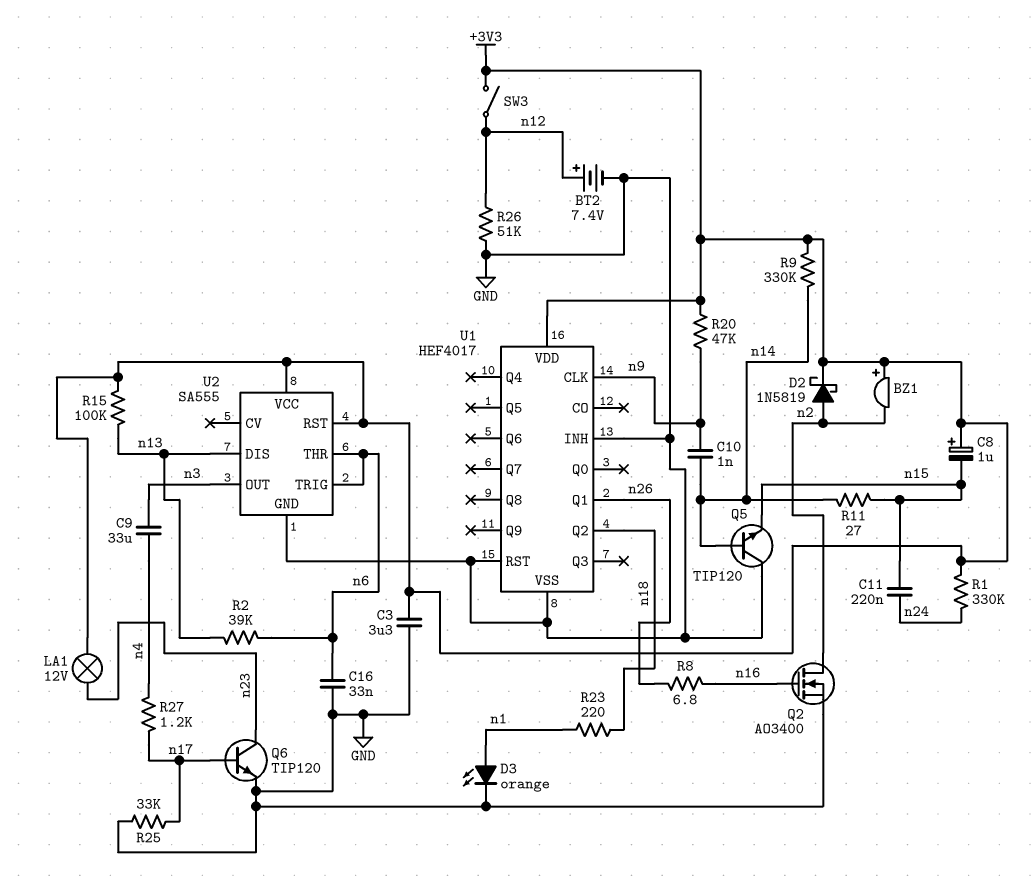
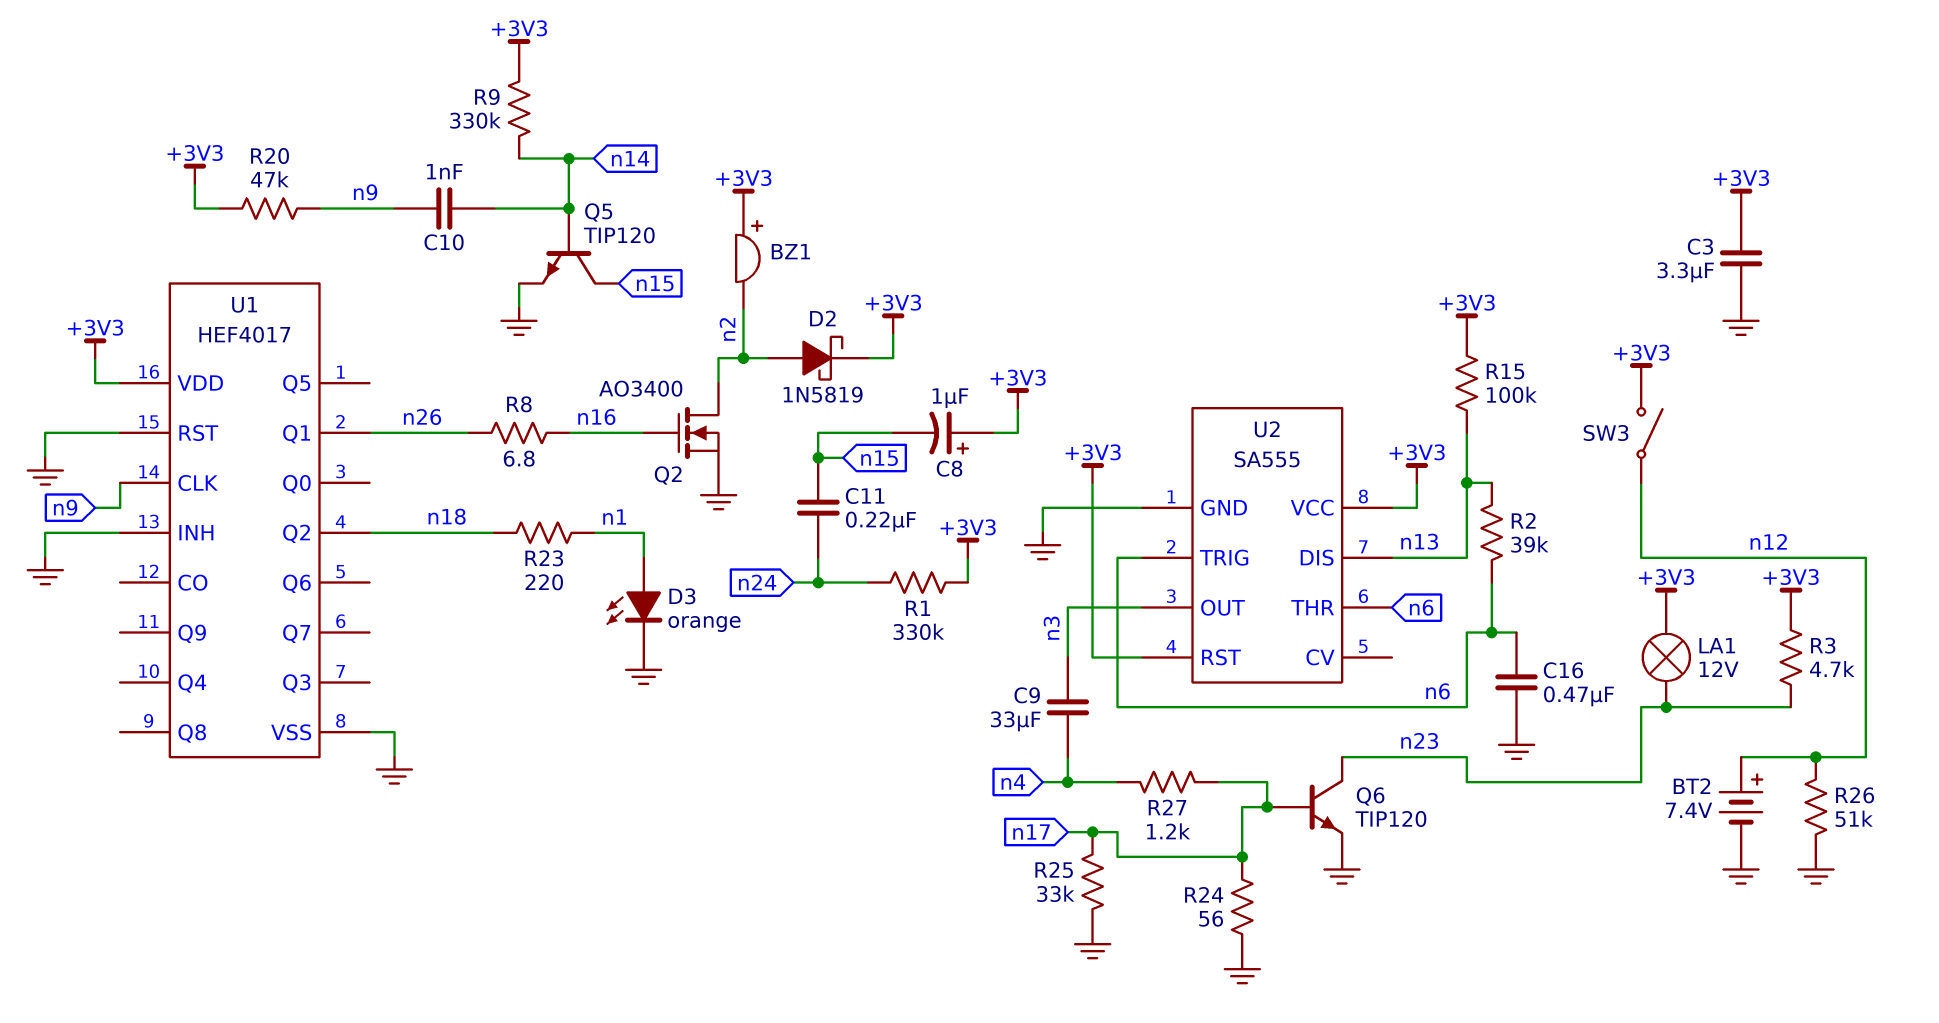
C16: 33nF (GND, n6) -> 470nF (GND, n6)
Q5: NPN TIP120 (B n14, C GND, E n15) -> NPN TIP120 (B n14, C n15, E GND)
R3: none -> 4.7k (+3V3, n23)
R11: 27 (n14, n15) -> none
R24: none -> 56 (GND, n17)

